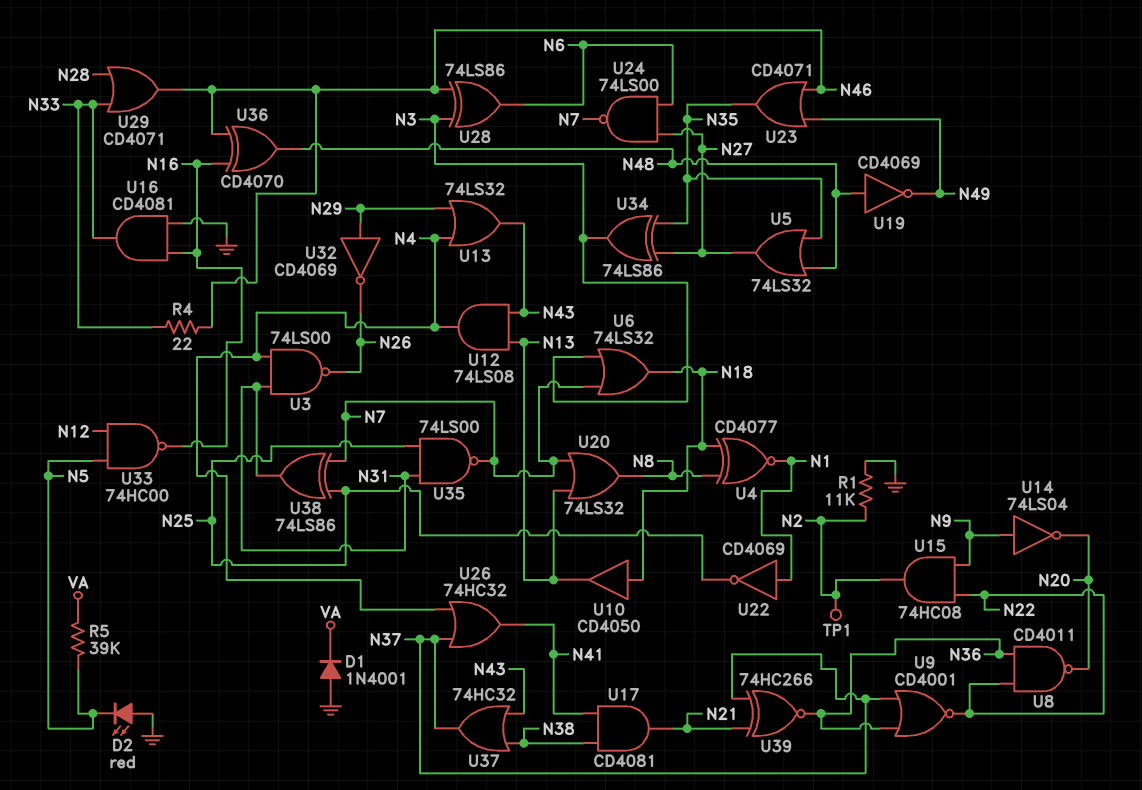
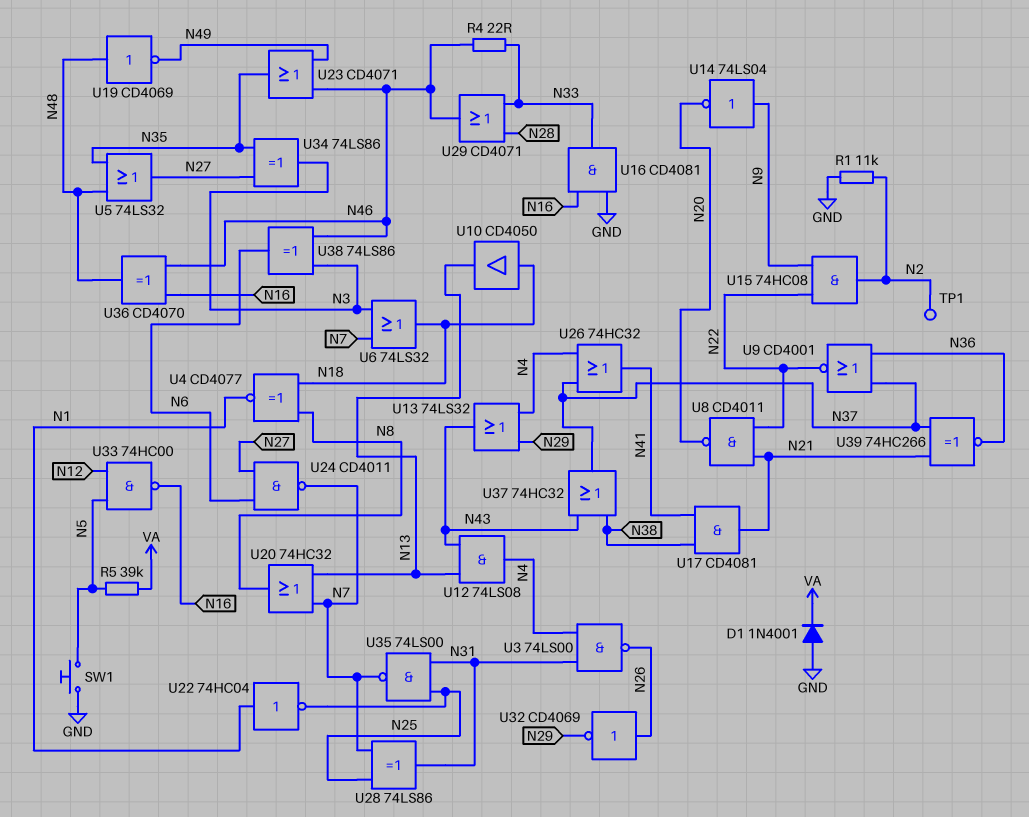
D2: LED red (A GND, K N5) -> none
SW1: none -> button (GND, N5)
U8: NAND CD4011 (in N22, in N36, out N20) -> NAND CD4011 (in N21, in N22, out N20)
U20: OR 74LS32 (in N7, in N13, out N8) -> OR 74HC32 (in N7, in N13, out N8)
U22: NOT CD4069 (in N1, out N25) -> NOT 74HC04 (in N1, out N25)
U24: NAND 74LS00 (in N6, in N27, out N7) -> NAND CD4011 (in N6, in N27, out N7)
U28: XOR 74LS86 (in N3, in N46, out N6) -> XOR 74LS86 (in N7, in N25, out N31)
U32: NOT CD4069 (in N29, out N26) -> NOT CD4069 (in N26, out N29)
U38: XOR 74LS86 (in N7, in N25, out N31) -> XOR 74LS86 (in N3, in N46, out N6)

